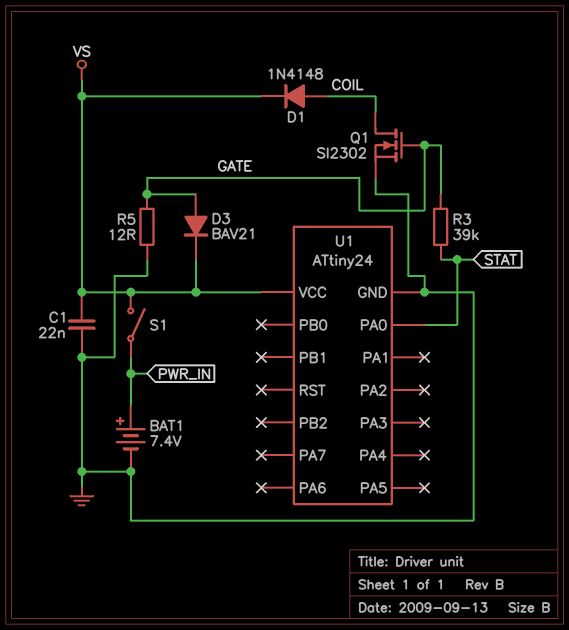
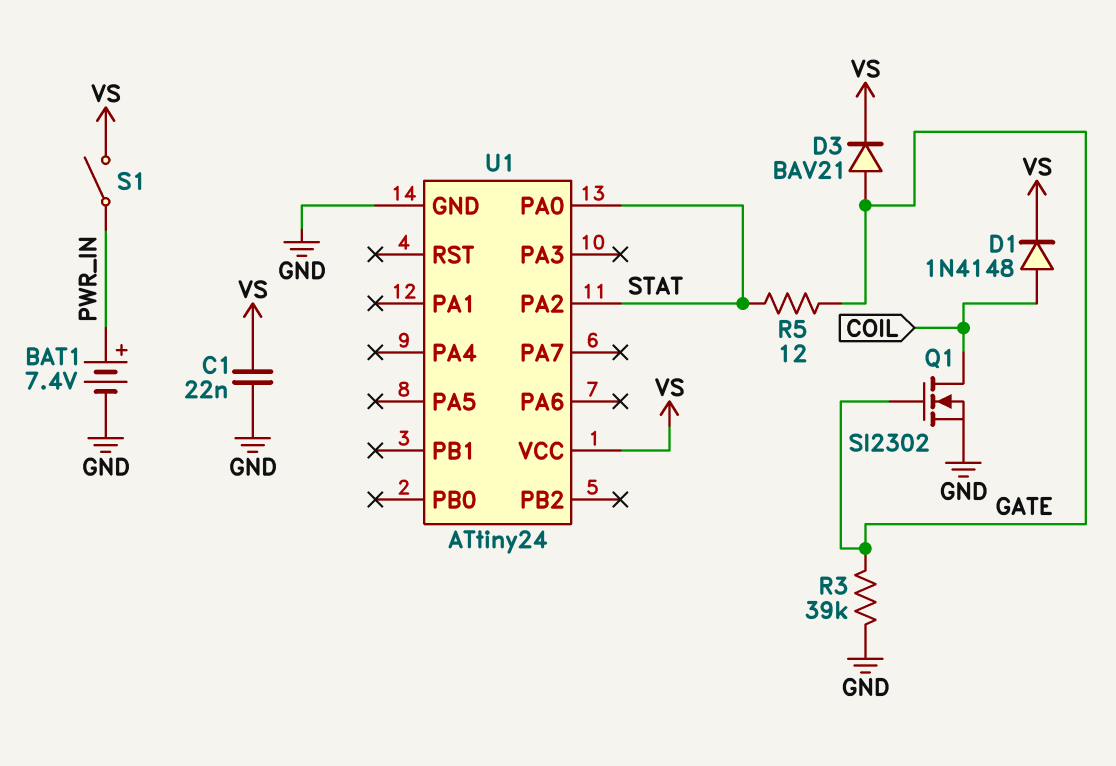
R3: 39k (GATE, STAT) -> 39k (GATE, GND)
R5: 12 (GATE, GND) -> 12 (GATE, STAT)
U1 pin PA2: none -> STAT

